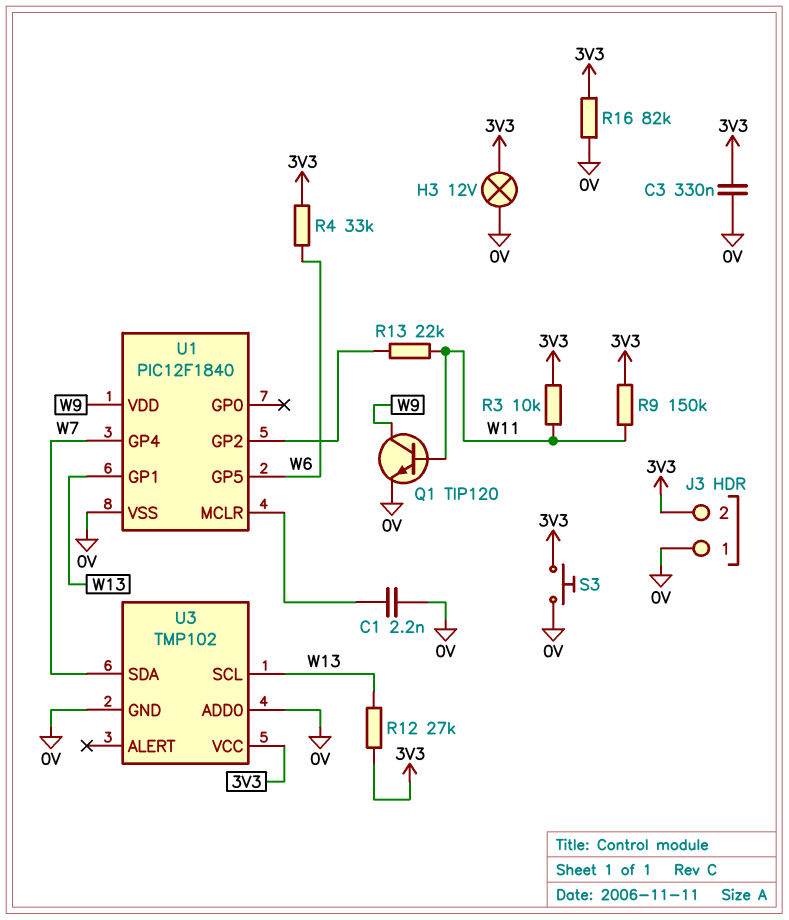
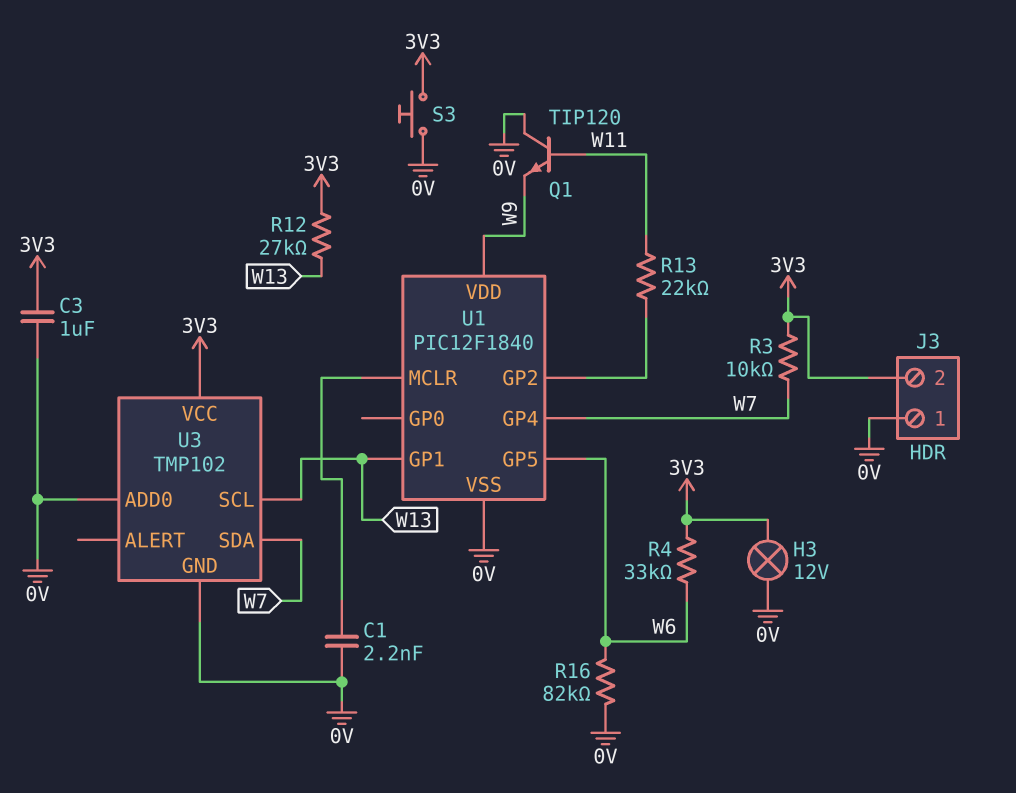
C3: 330nF (0V, 3V3) -> 1uF (0V, 3V3)
Q1: NPN TIP120 (B W11, C W9, E 0V) -> NPN TIP120 (B W11, C 0V, E W9)
R3: 10k (3V3, W11) -> 10k (3V3, W7)
R9: 150k (3V3, W11) -> none
R16: 82k (0V, 3V3) -> 82k (0V, W6)

